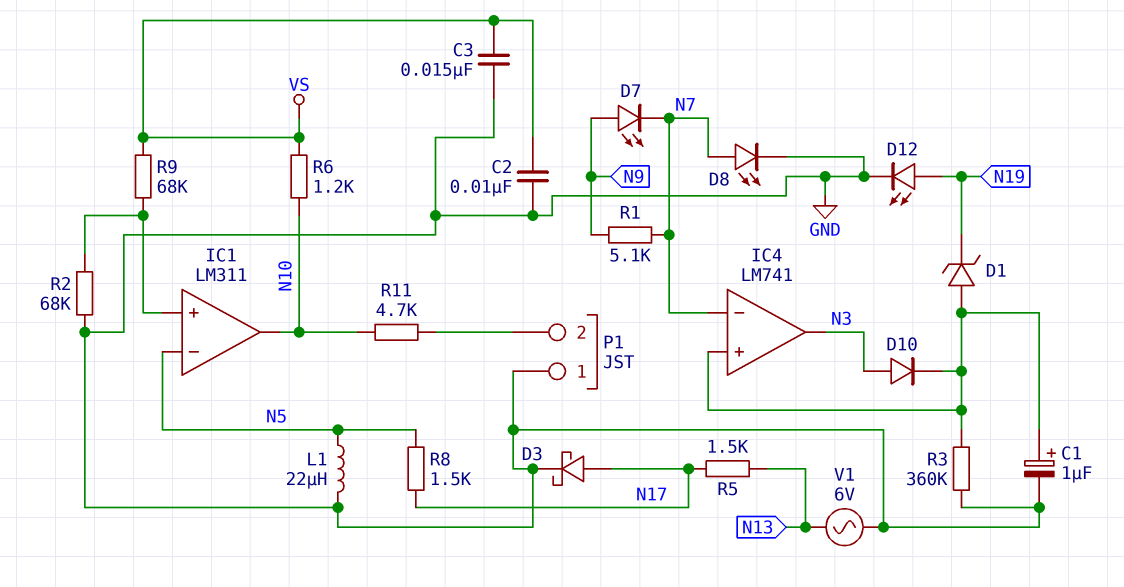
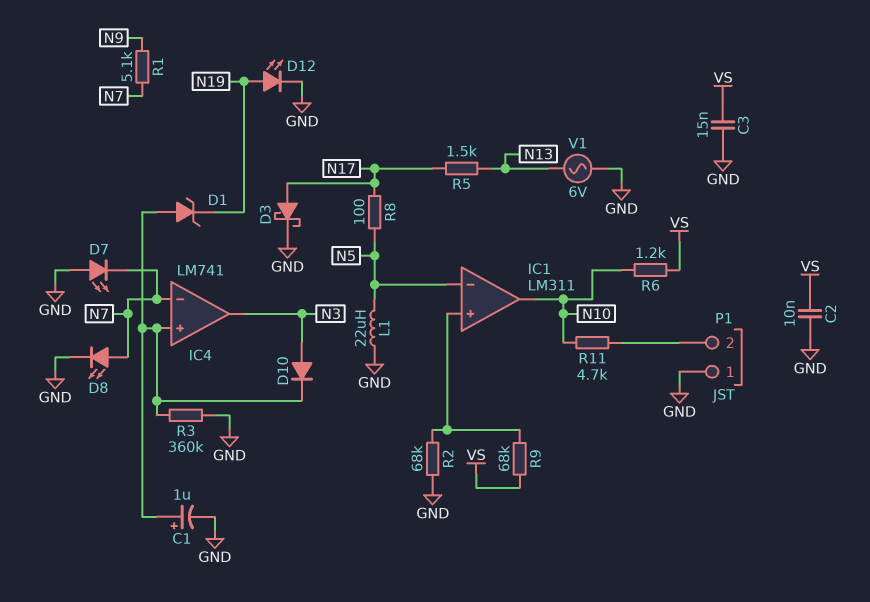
D7: LED (A N9, K N7) -> LED (A GND, K N7)
R8: 1.5k (N5, N17) -> 100 (N5, N17)

